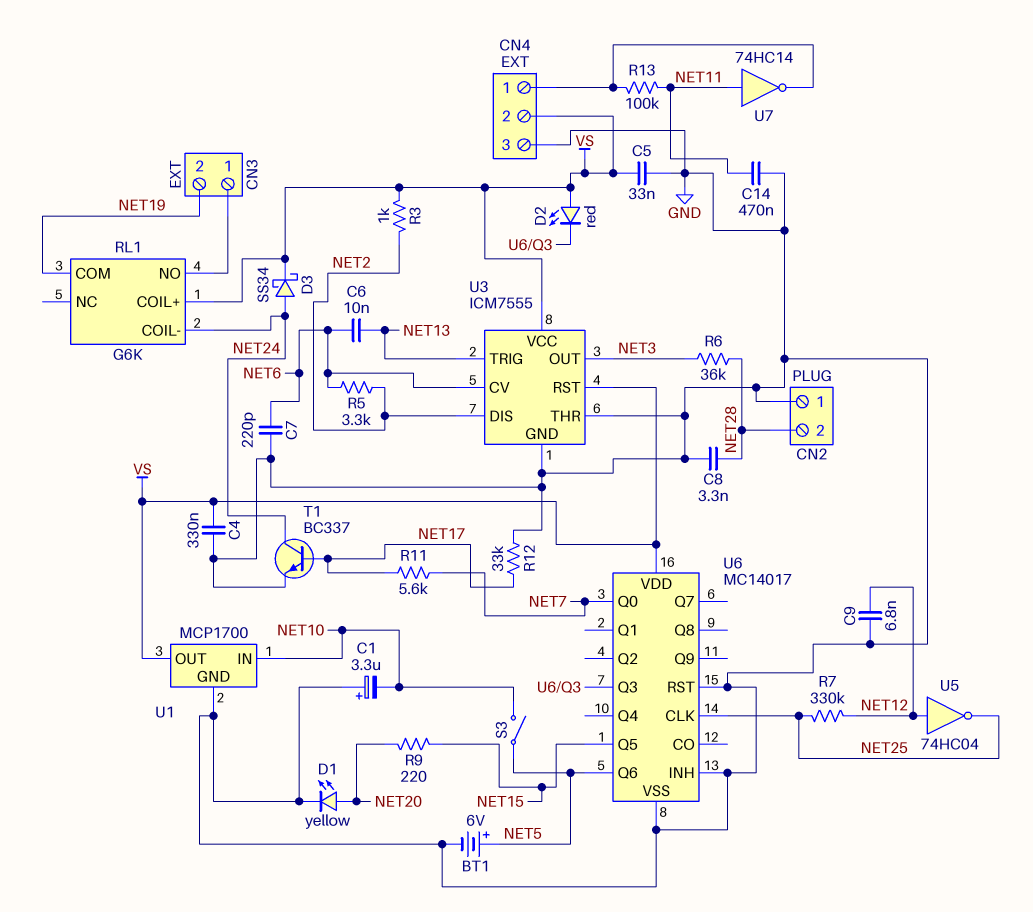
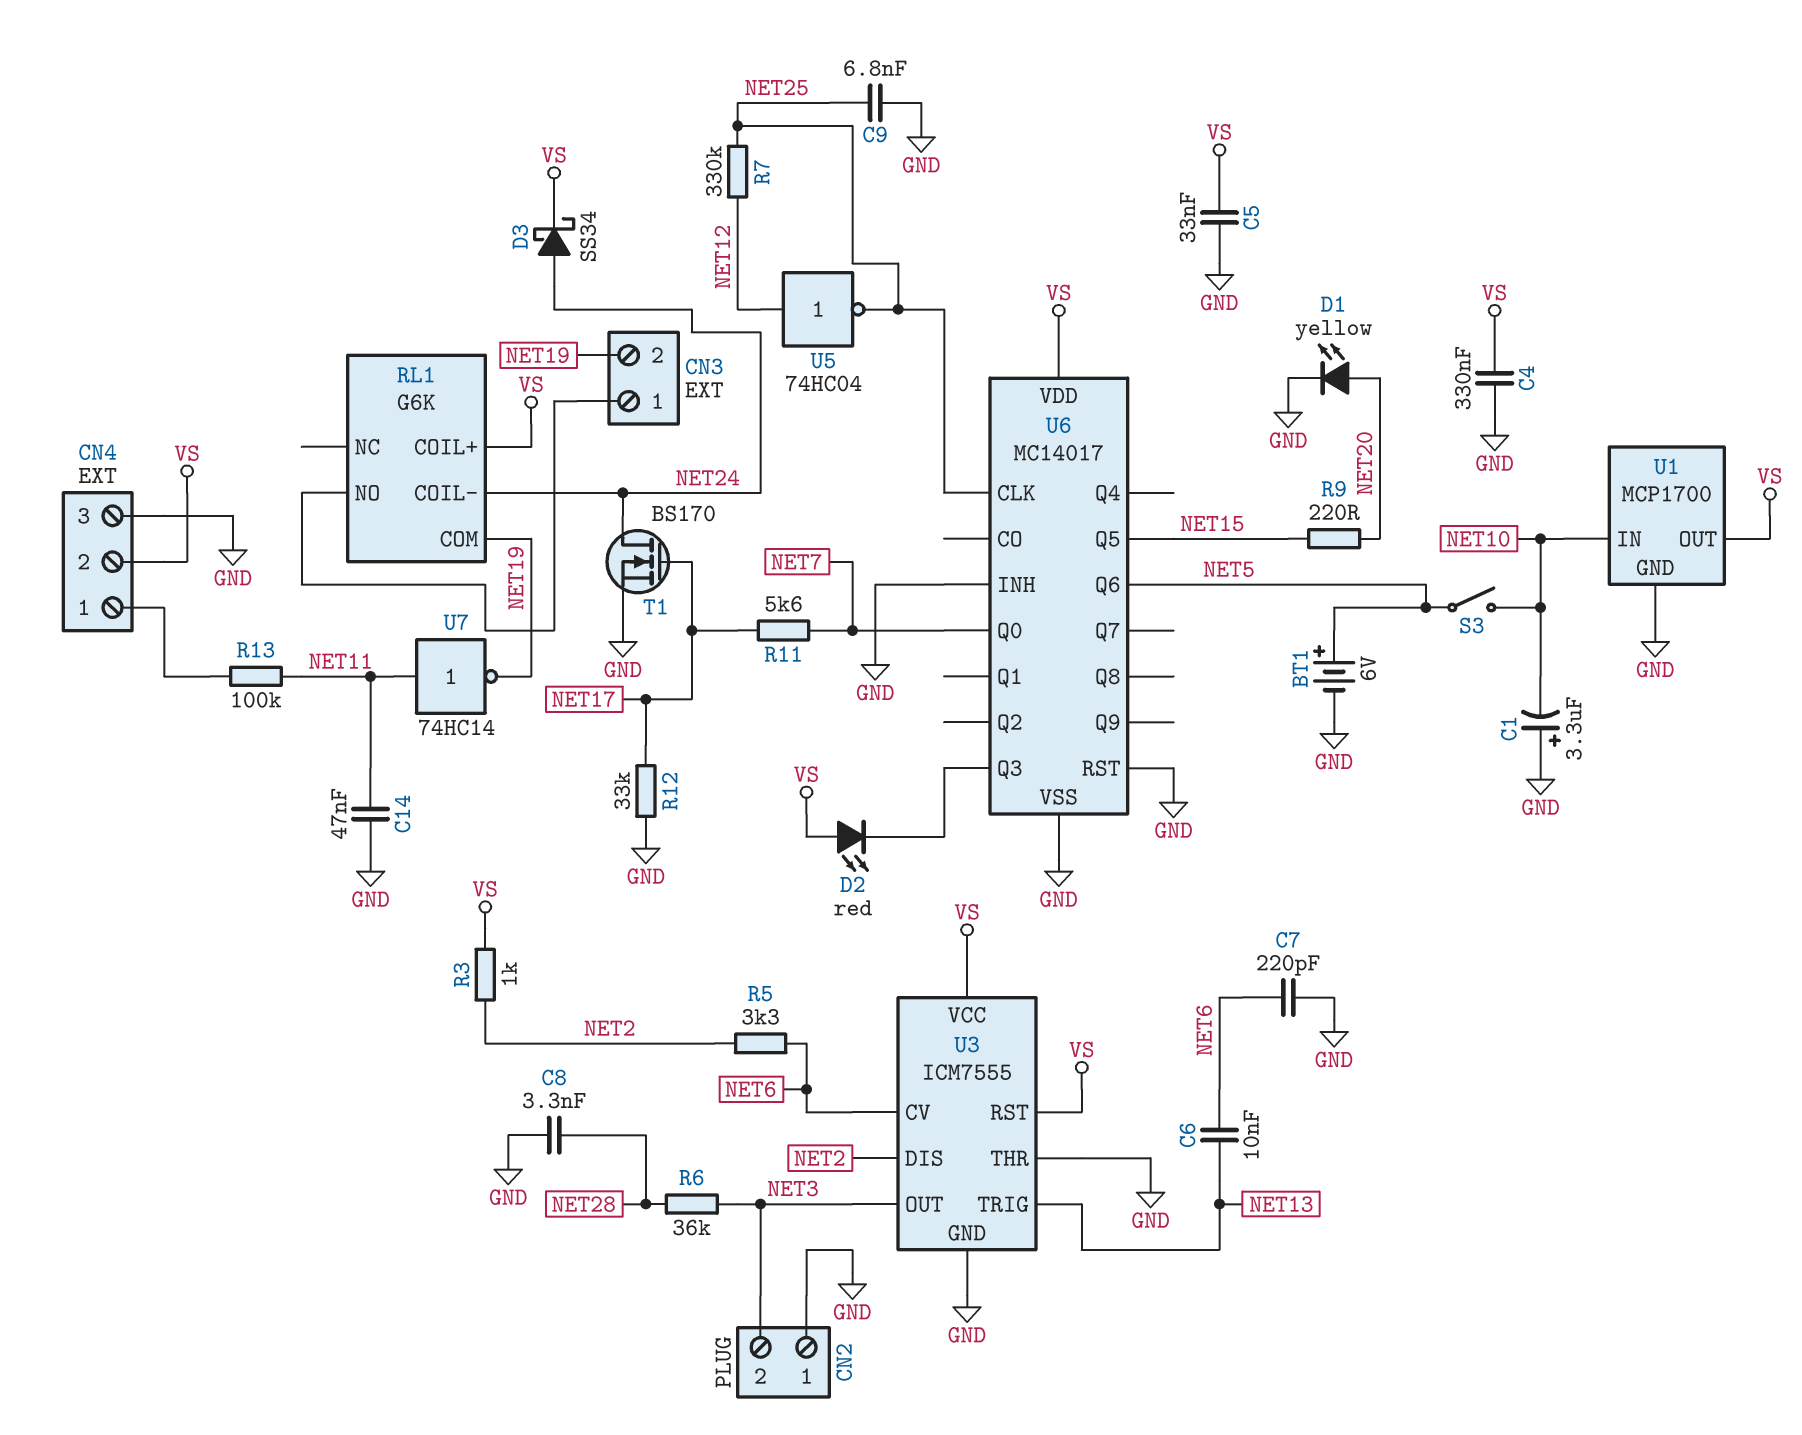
C9: 6.8nF (GND, NET12) -> 6.8nF (GND, NET25)
C14: 470nF (GND, NET11) -> 47nF (GND, NET11)
CN2 pin 2: NET28 -> NET3
T1: NPN BC337 (B NET17, C NET24, E GND) -> NMOS BS170 (G NET17, D NET24, S GND)
U7: NOT 74HC14 (in NET11, out CN4/1) -> NOT 74HC14 (in NET11, out NET19)

